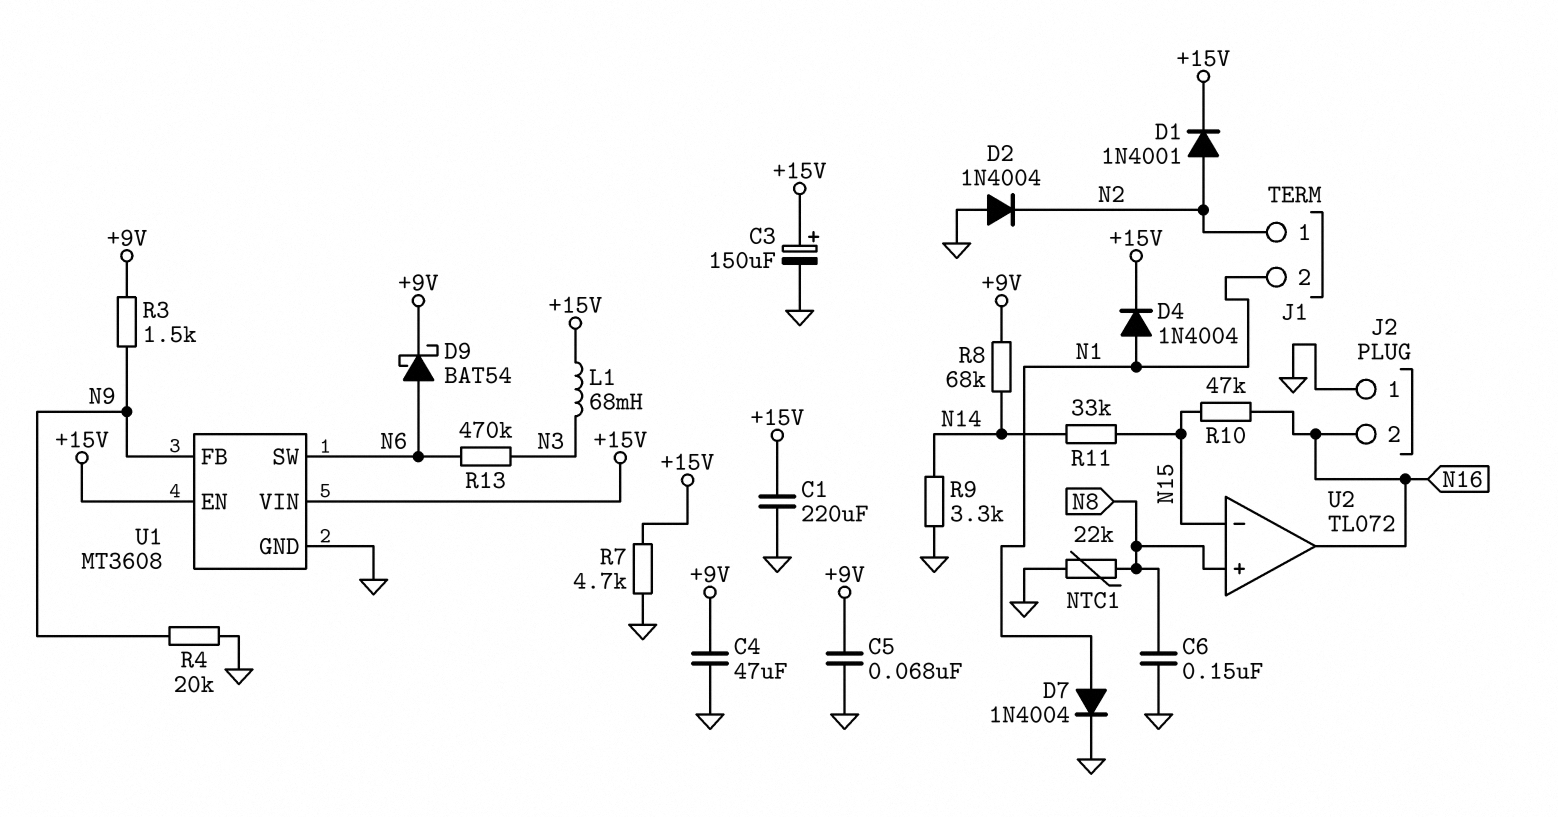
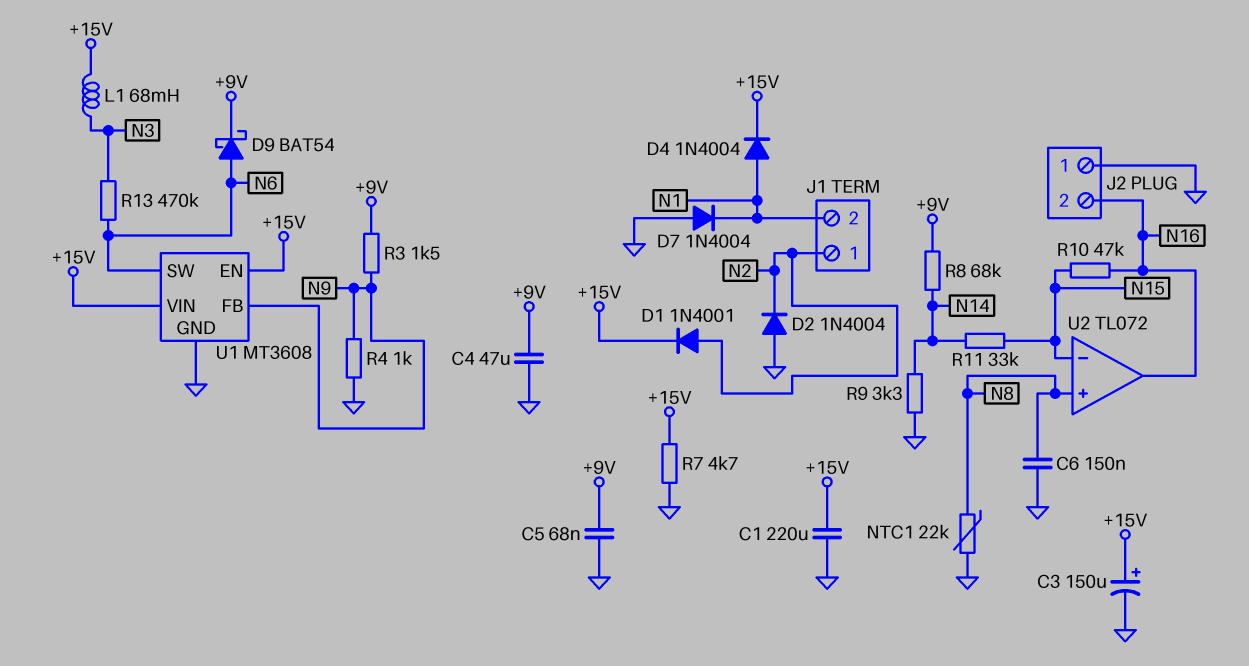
D7: diode 1N4004 (A N1, K GND) -> diode 1N4004 (A GND, K N1)
R4: 20k (GND, N9) -> 1k (GND, N9)

